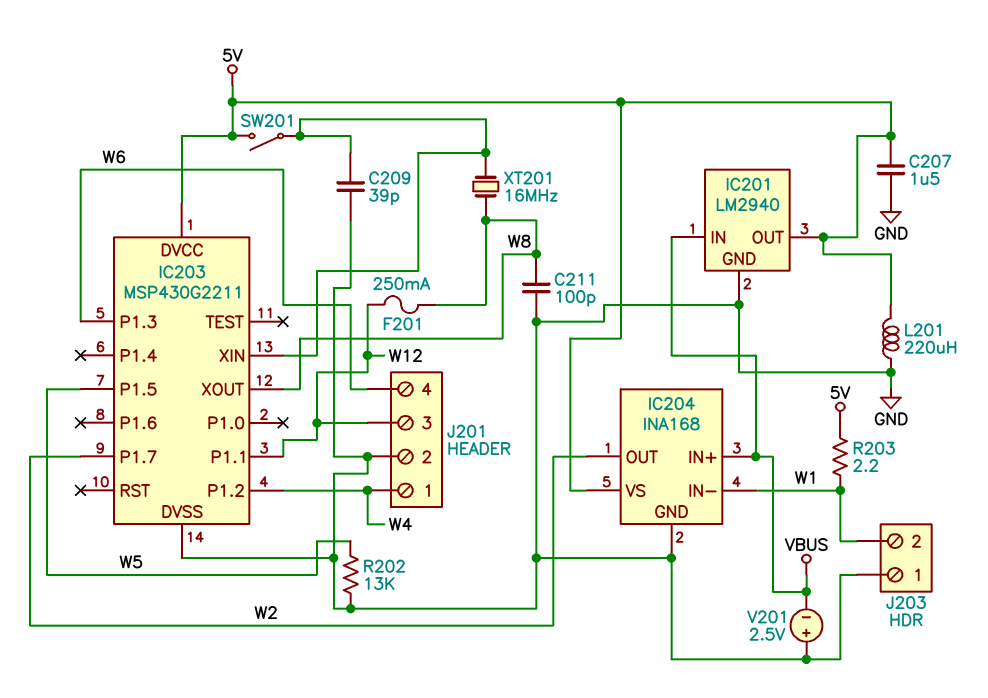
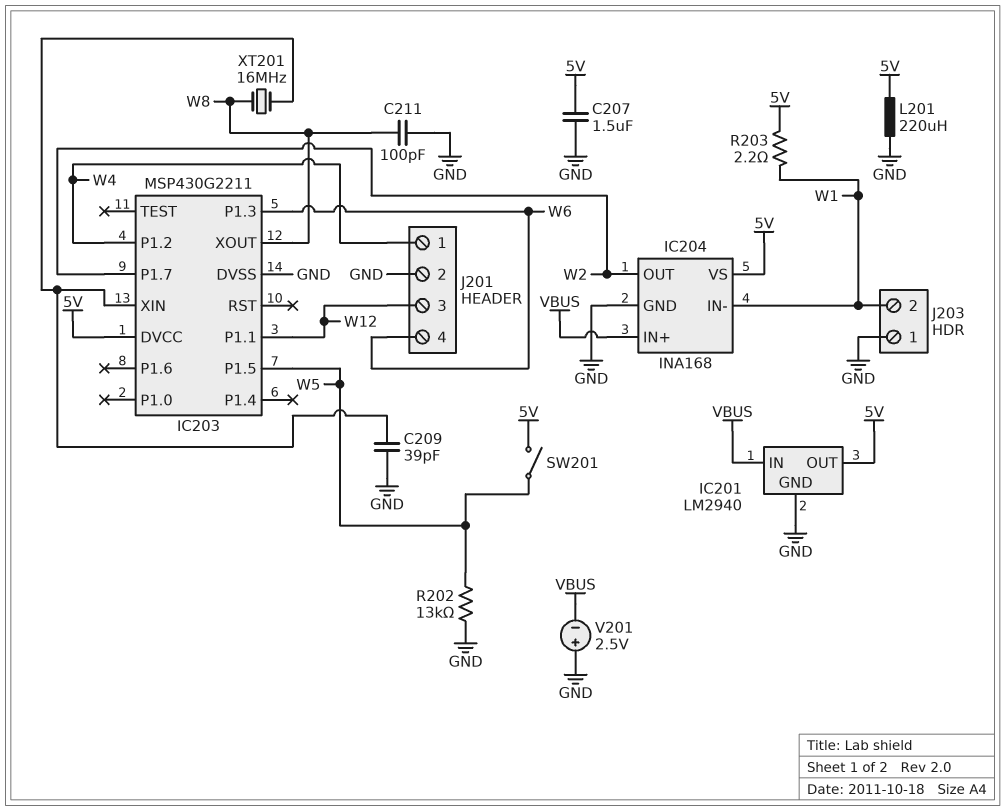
F201: 250mA (W8, W12) -> none
SW201: switch (5V, IC203/XIN) -> switch (5V, W5)

